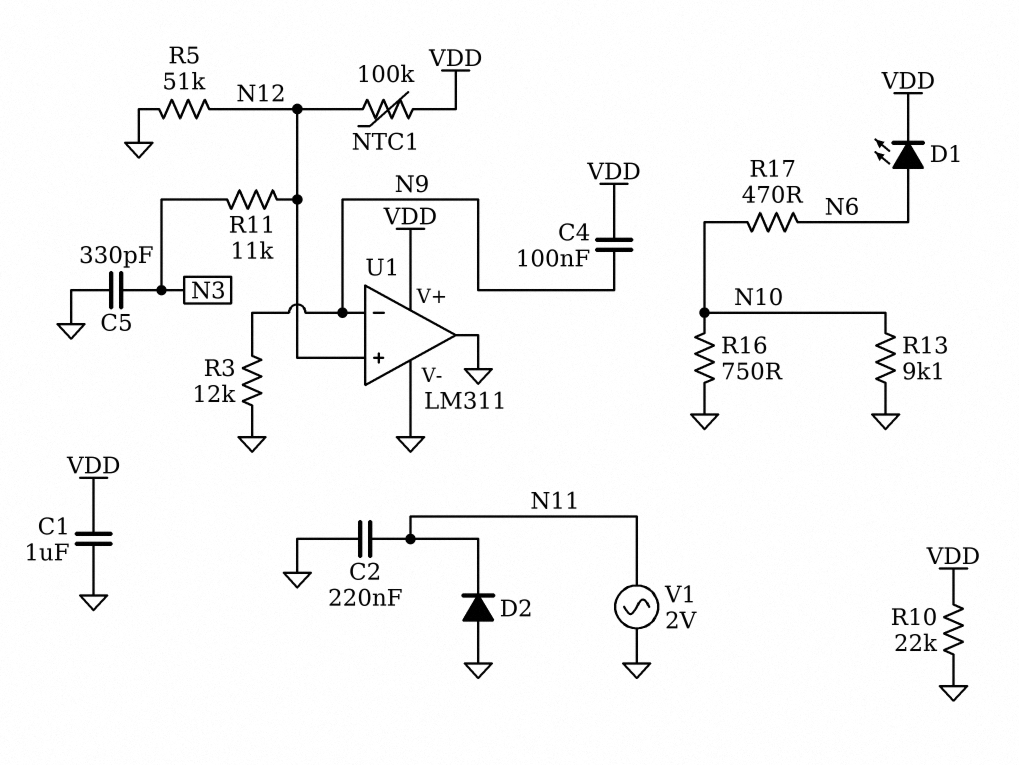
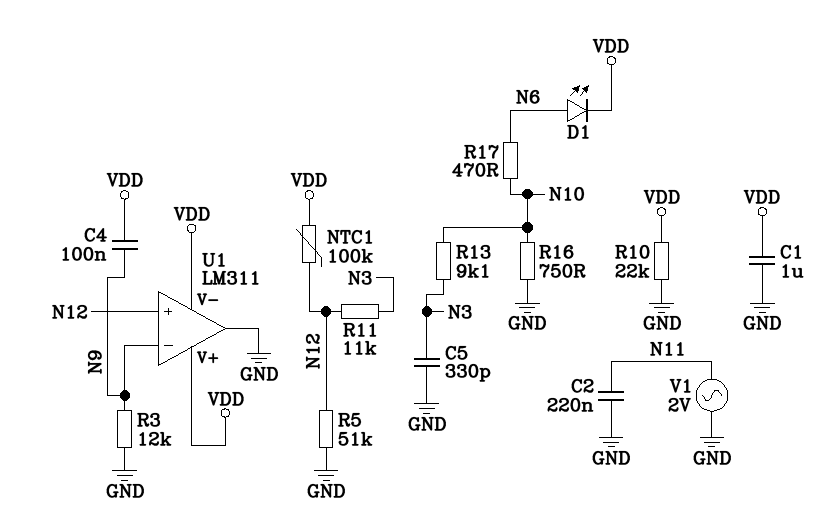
D2: diode (A GND, K N11) -> none
R13: 9.1k (GND, N10) -> 9.1k (N3, N10)
U1 pin V-: GND -> VDD

